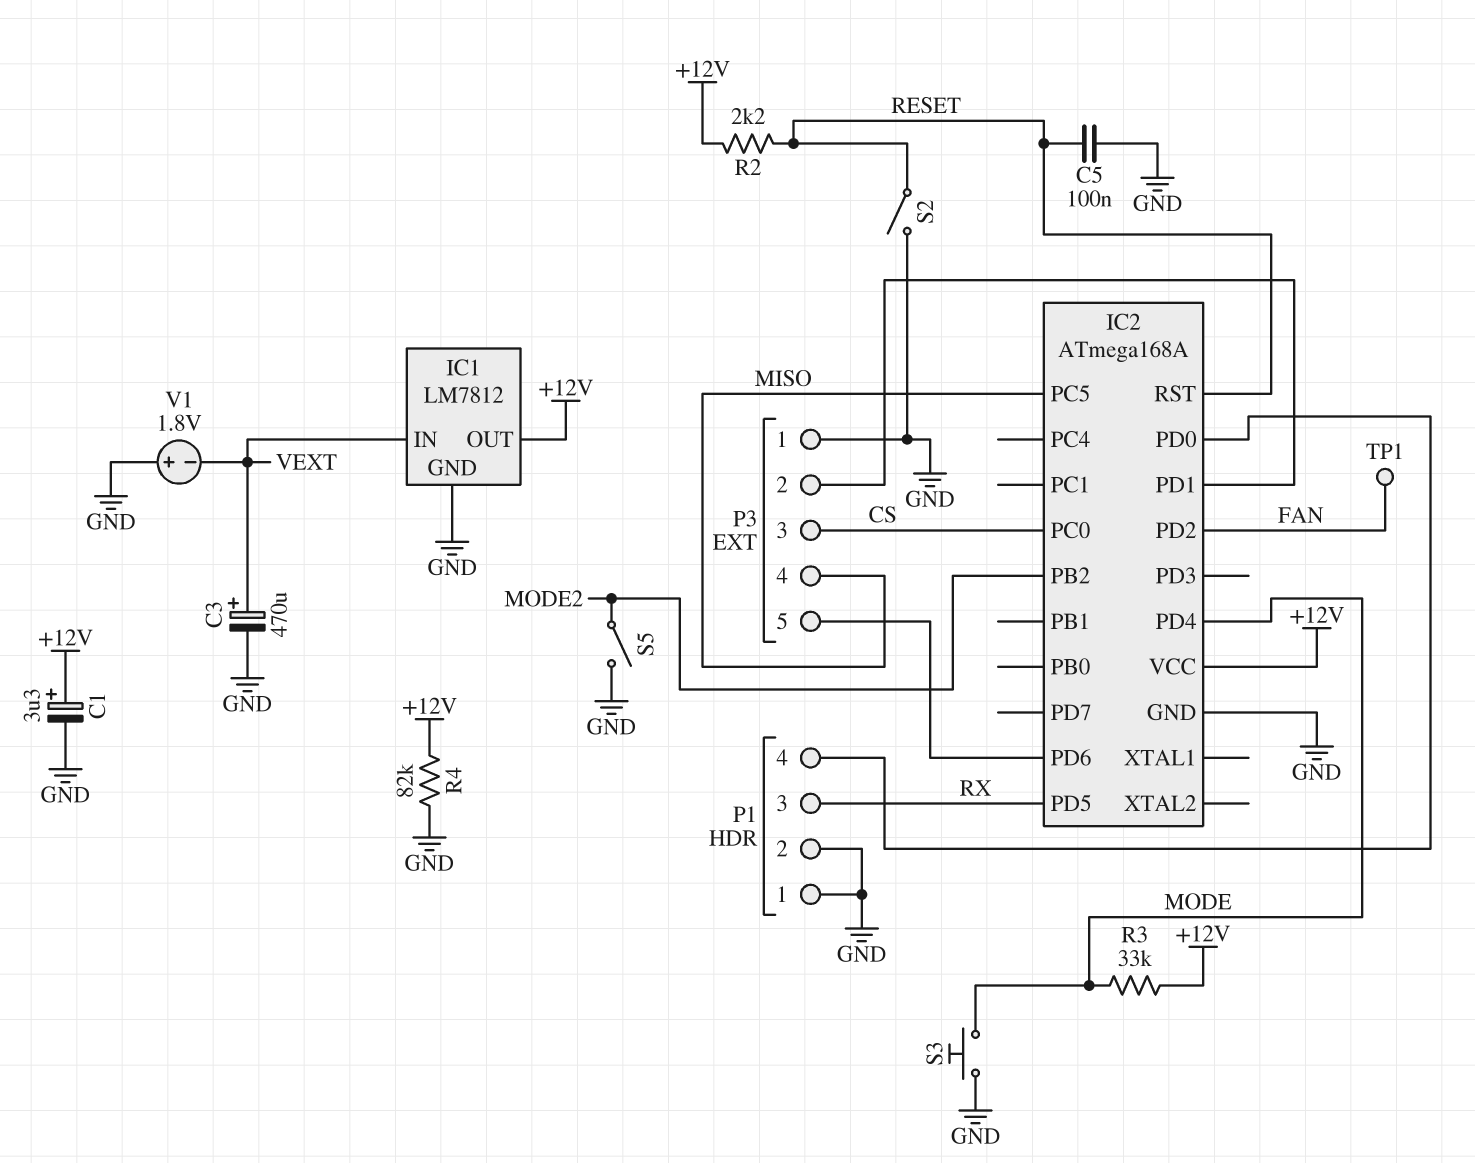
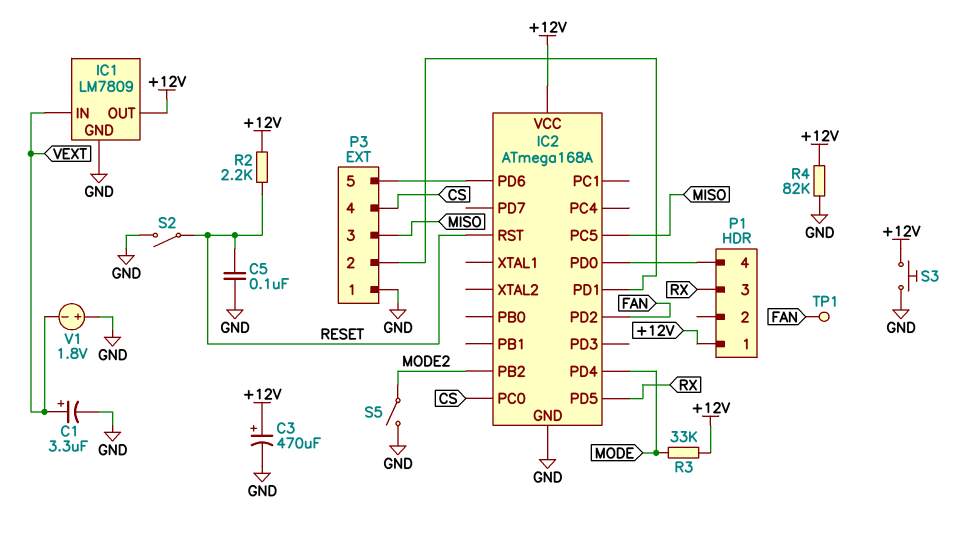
C1: 3.3uF (plus +12V, minus GND) -> 3.3uF (plus VEXT, minus GND)
C3: 470uF (plus VEXT, minus GND) -> 470uF (plus +12V, minus GND)
IC1: LM7812 -> LM7809
P1 pin 1: GND -> +12V
P1 pin 2: GND -> none
P3 pin 3: CS -> MISO
P3 pin 4: MISO -> CS
S3: button (GND, MODE) -> button (+12V, GND)

